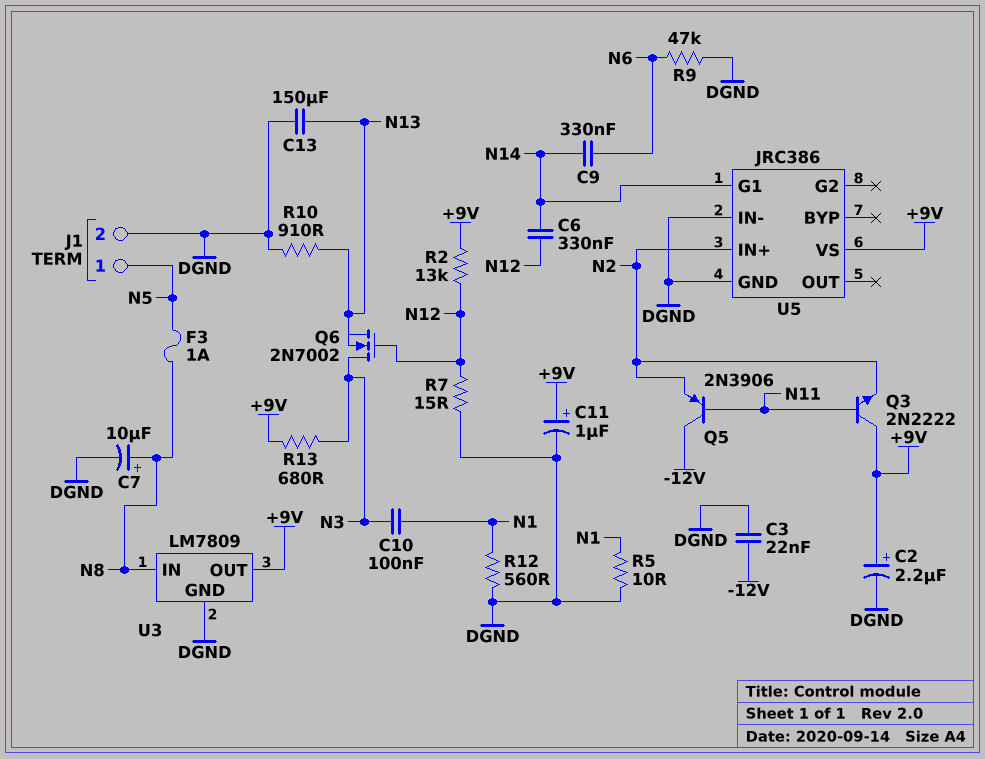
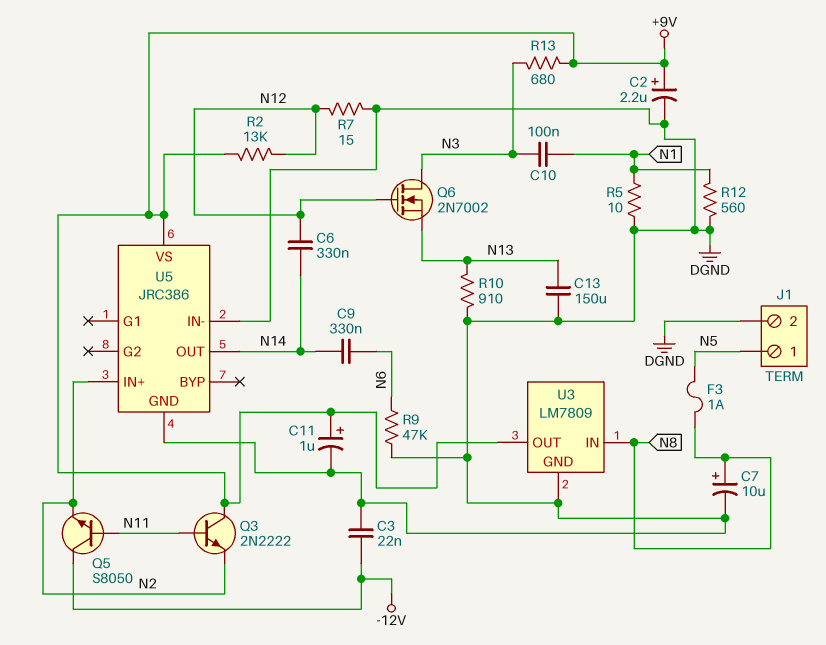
Q5: PNP 2N3906 (B N11, C -12V, E N2) -> NPN S8050 (B N11, C -12V, E N2)
U5 pin G1: N14 -> none
U5 pin OUT: none -> N14

